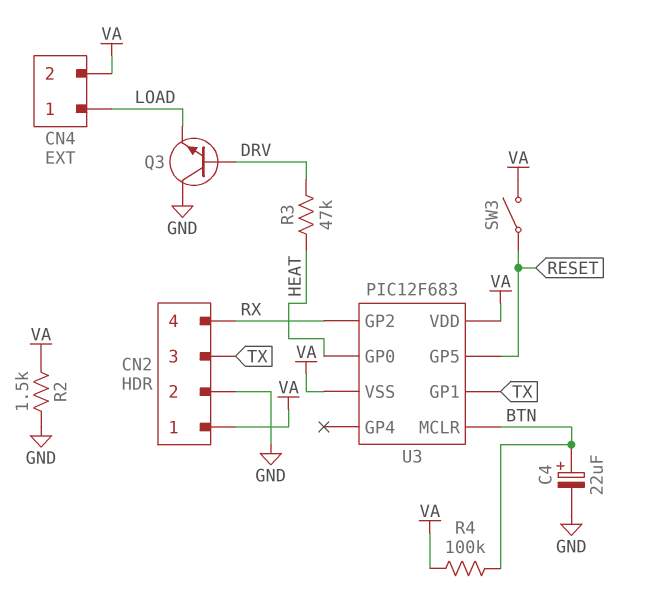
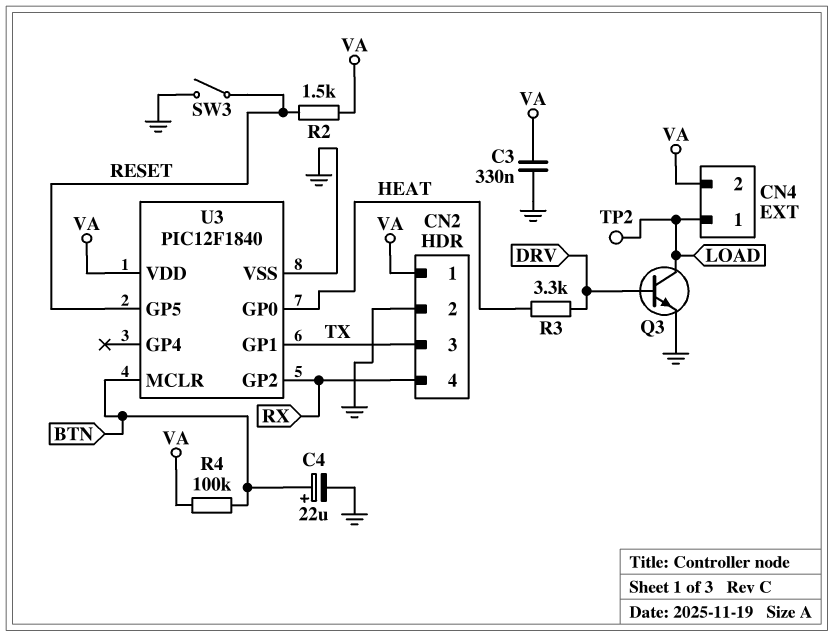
C3: none -> 330nF (GND, VA)
Q3: NPN (B DRV, C GND, E LOAD) -> NPN (B DRV, C LOAD, E GND)
R2: 1.5k (GND, VA) -> 1.5k (RESET, VA)
R3: 47k (DRV, HEAT) -> 3.3k (DRV, HEAT)
SW3: switch (RESET, VA) -> switch (GND, RESET)
TP2: none -> test point (LOAD)
U3: PIC12F683 -> PIC12F1840
U3 pin VSS: VA -> GND

